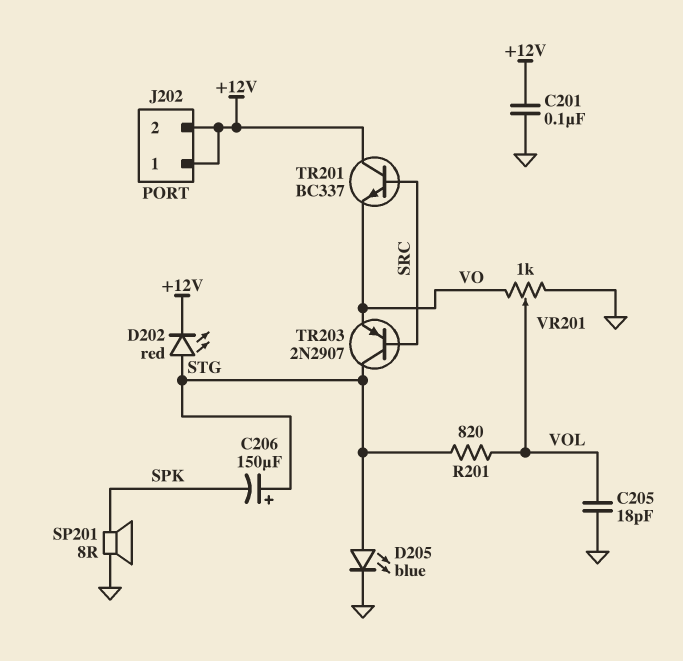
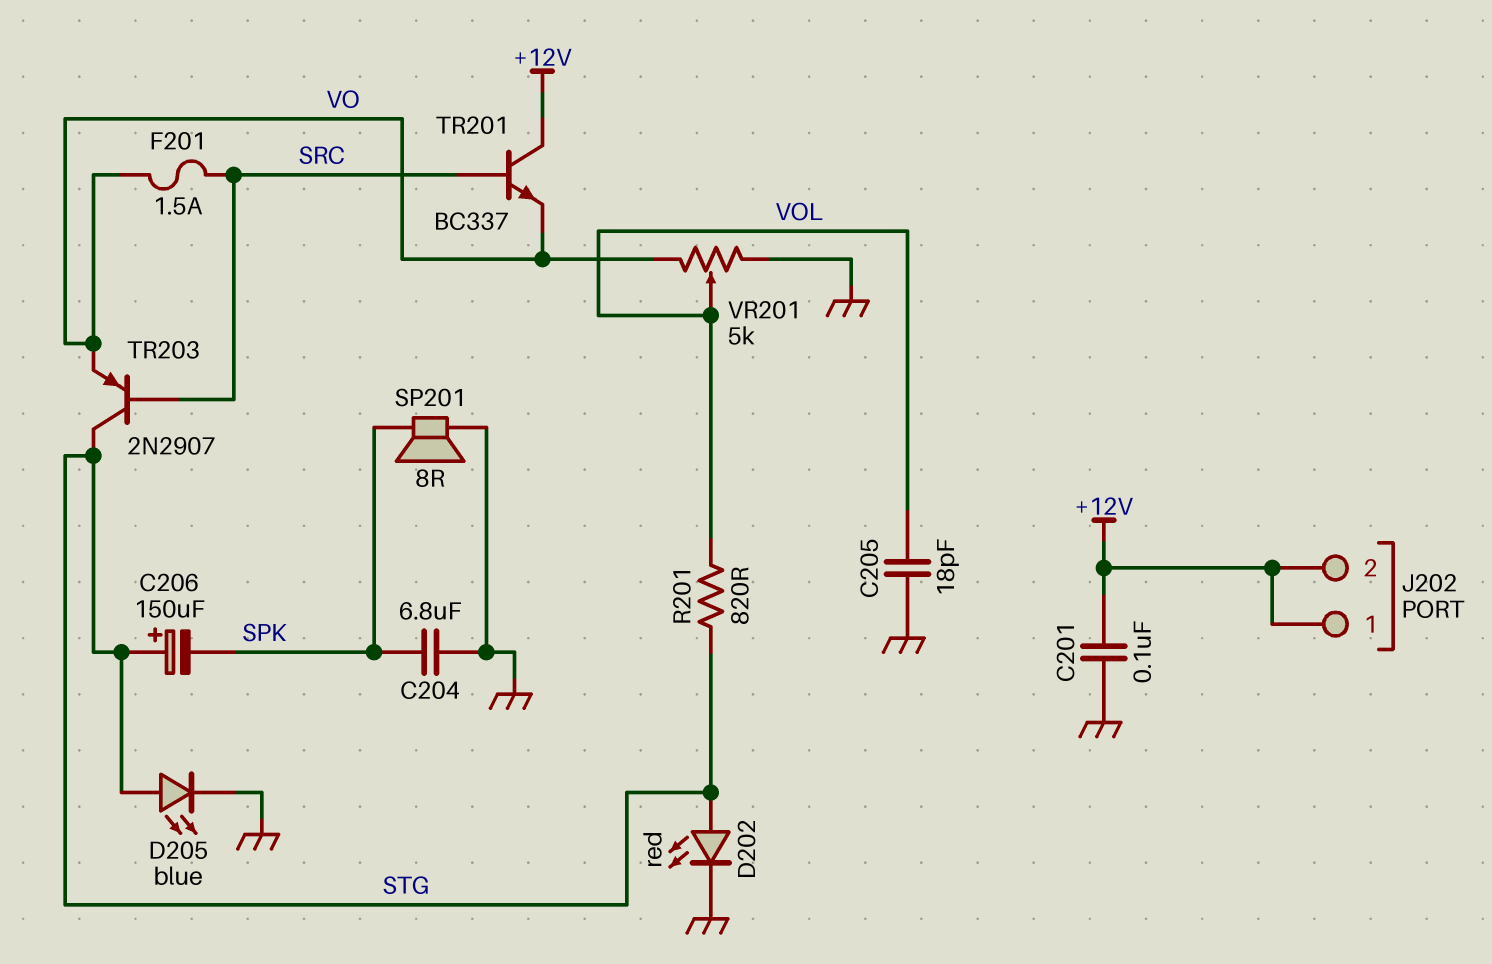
C204: none -> 6.8uF (GND, SPK)
D202: LED red (A STG, K +12V) -> LED red (A STG, K GND)
F201: none -> 1.5A (SRC, VO)
VR201: 1k (GND, VO, wiper VOL) -> 5k (GND, VO, wiper VOL)

